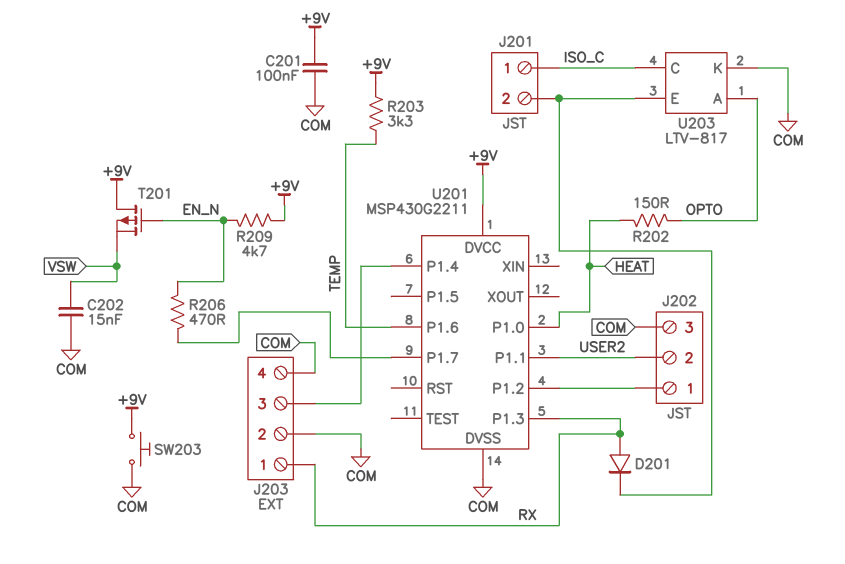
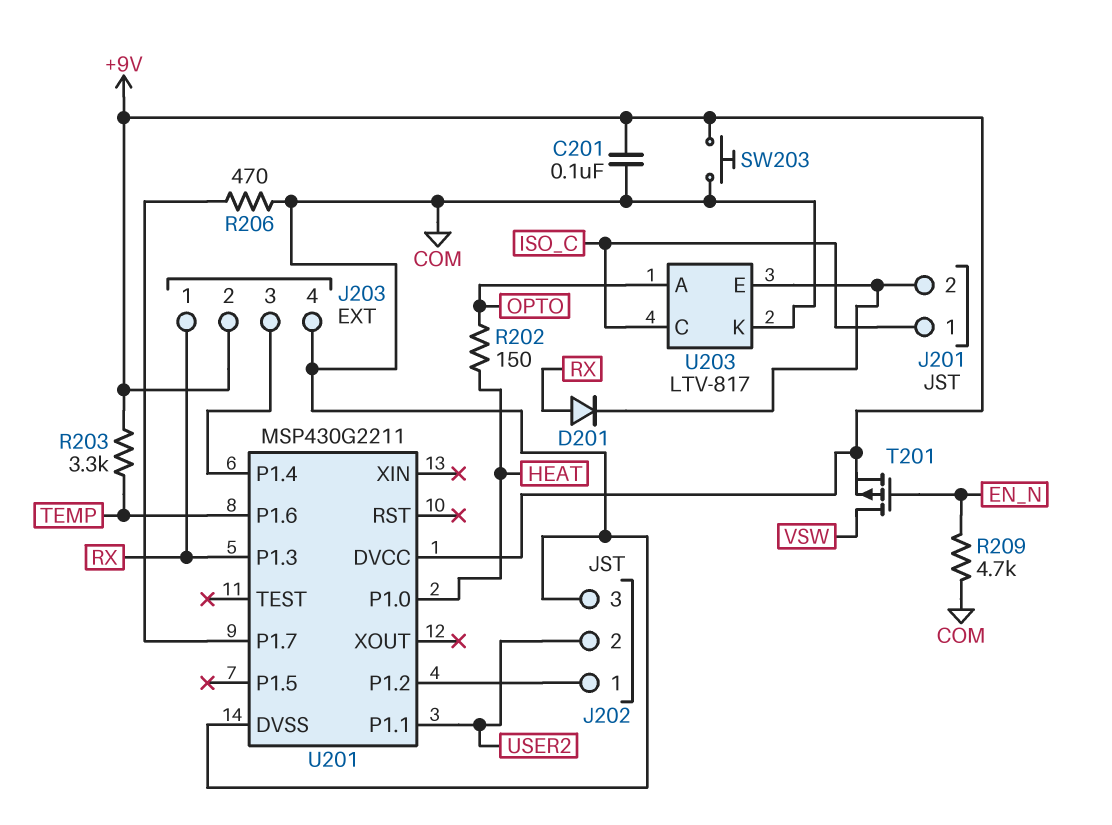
C202: 15nF (COM, VSW) -> none
J203 pin 2: COM -> +9V
R206: 470 (EN_N, U201/P1.7) -> 470 (COM, U201/P1.7)
R209: 4.7k (+9V, EN_N) -> 4.7k (COM, EN_N)
T201: PMOS (G EN_N, D +9V, S VSW) -> PMOS (G EN_N, D VSW, S +9V)

